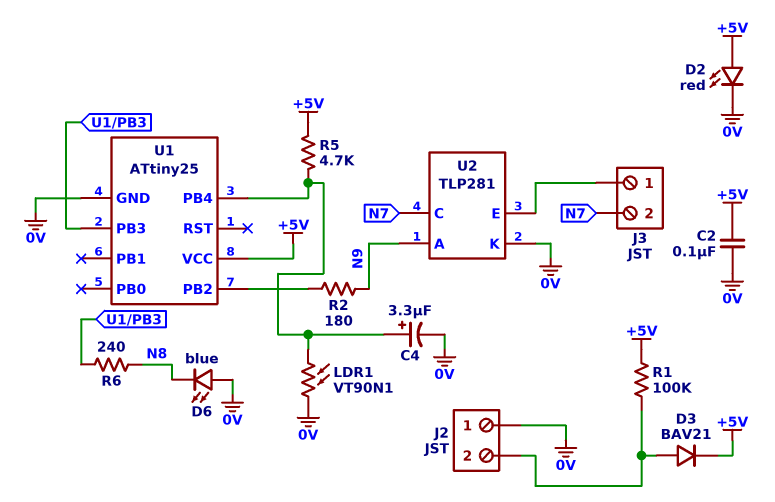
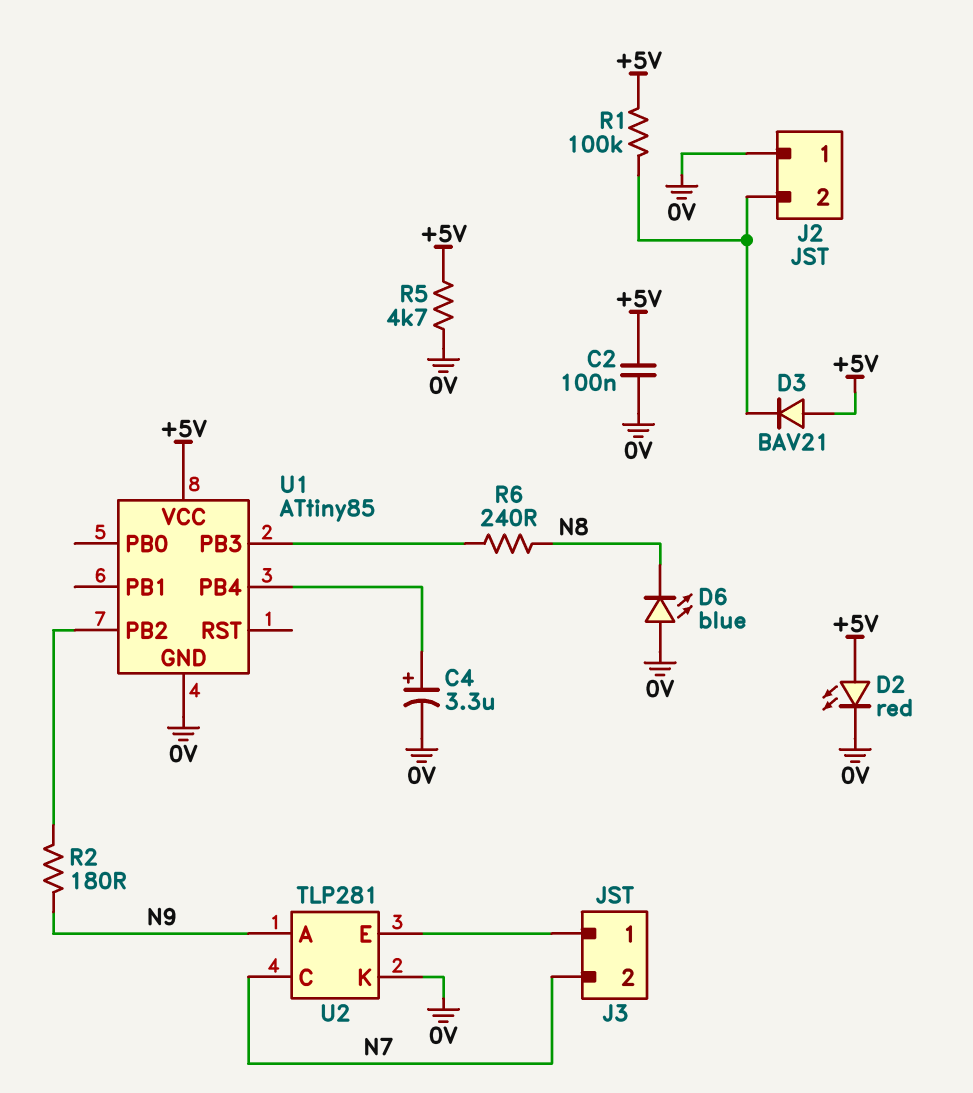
D3: diode BAV21 (A J2/2, K +5V) -> diode BAV21 (A +5V, K J2/2)
LDR1: VT90N1 (0V, U1/PB4) -> none
R5: 4.7k (+5V, U1/PB4) -> 4.7k (+5V, 0V)
U1: ATtiny25 -> ATtiny85

